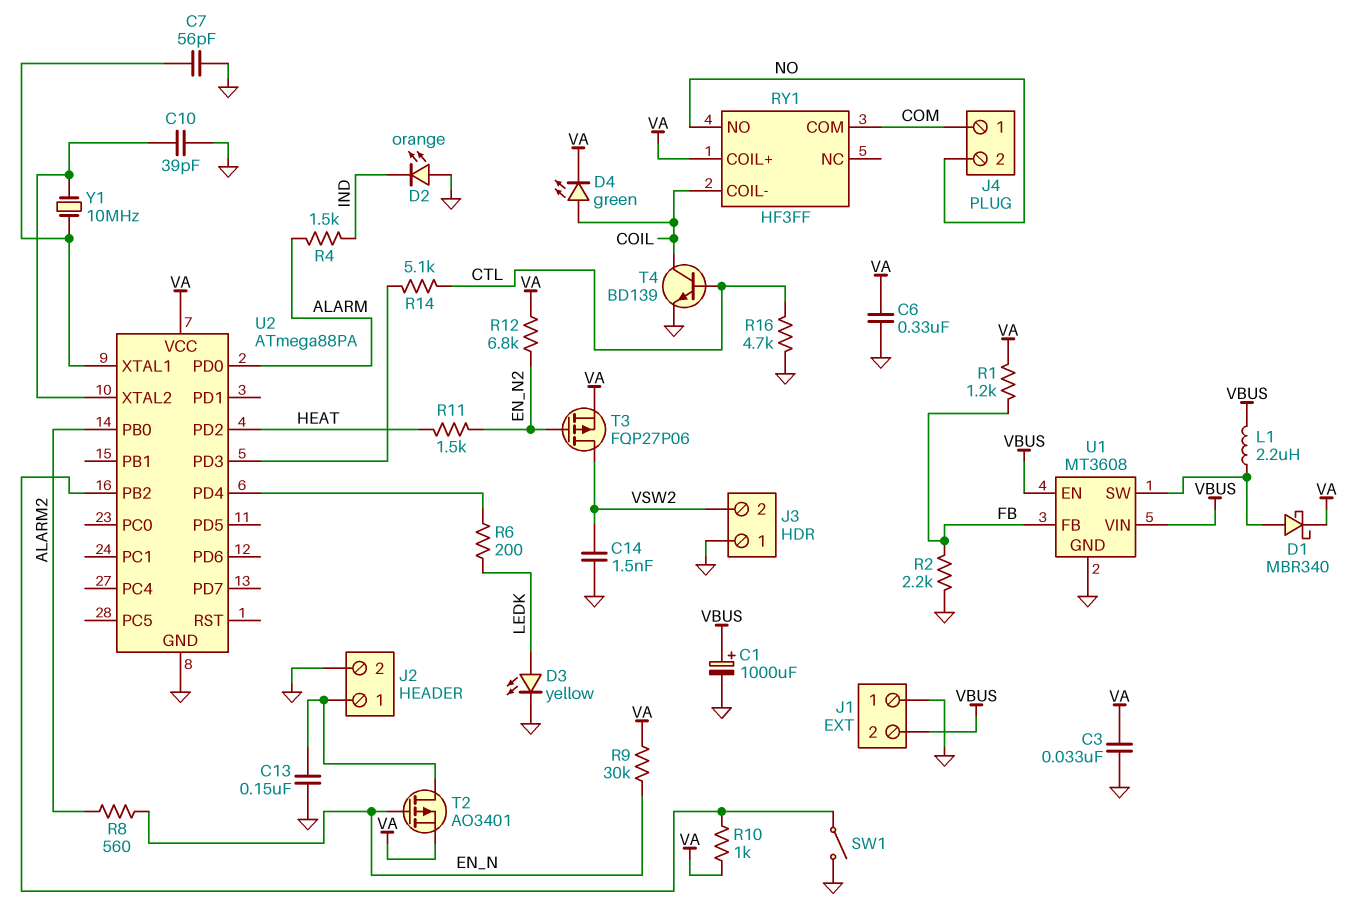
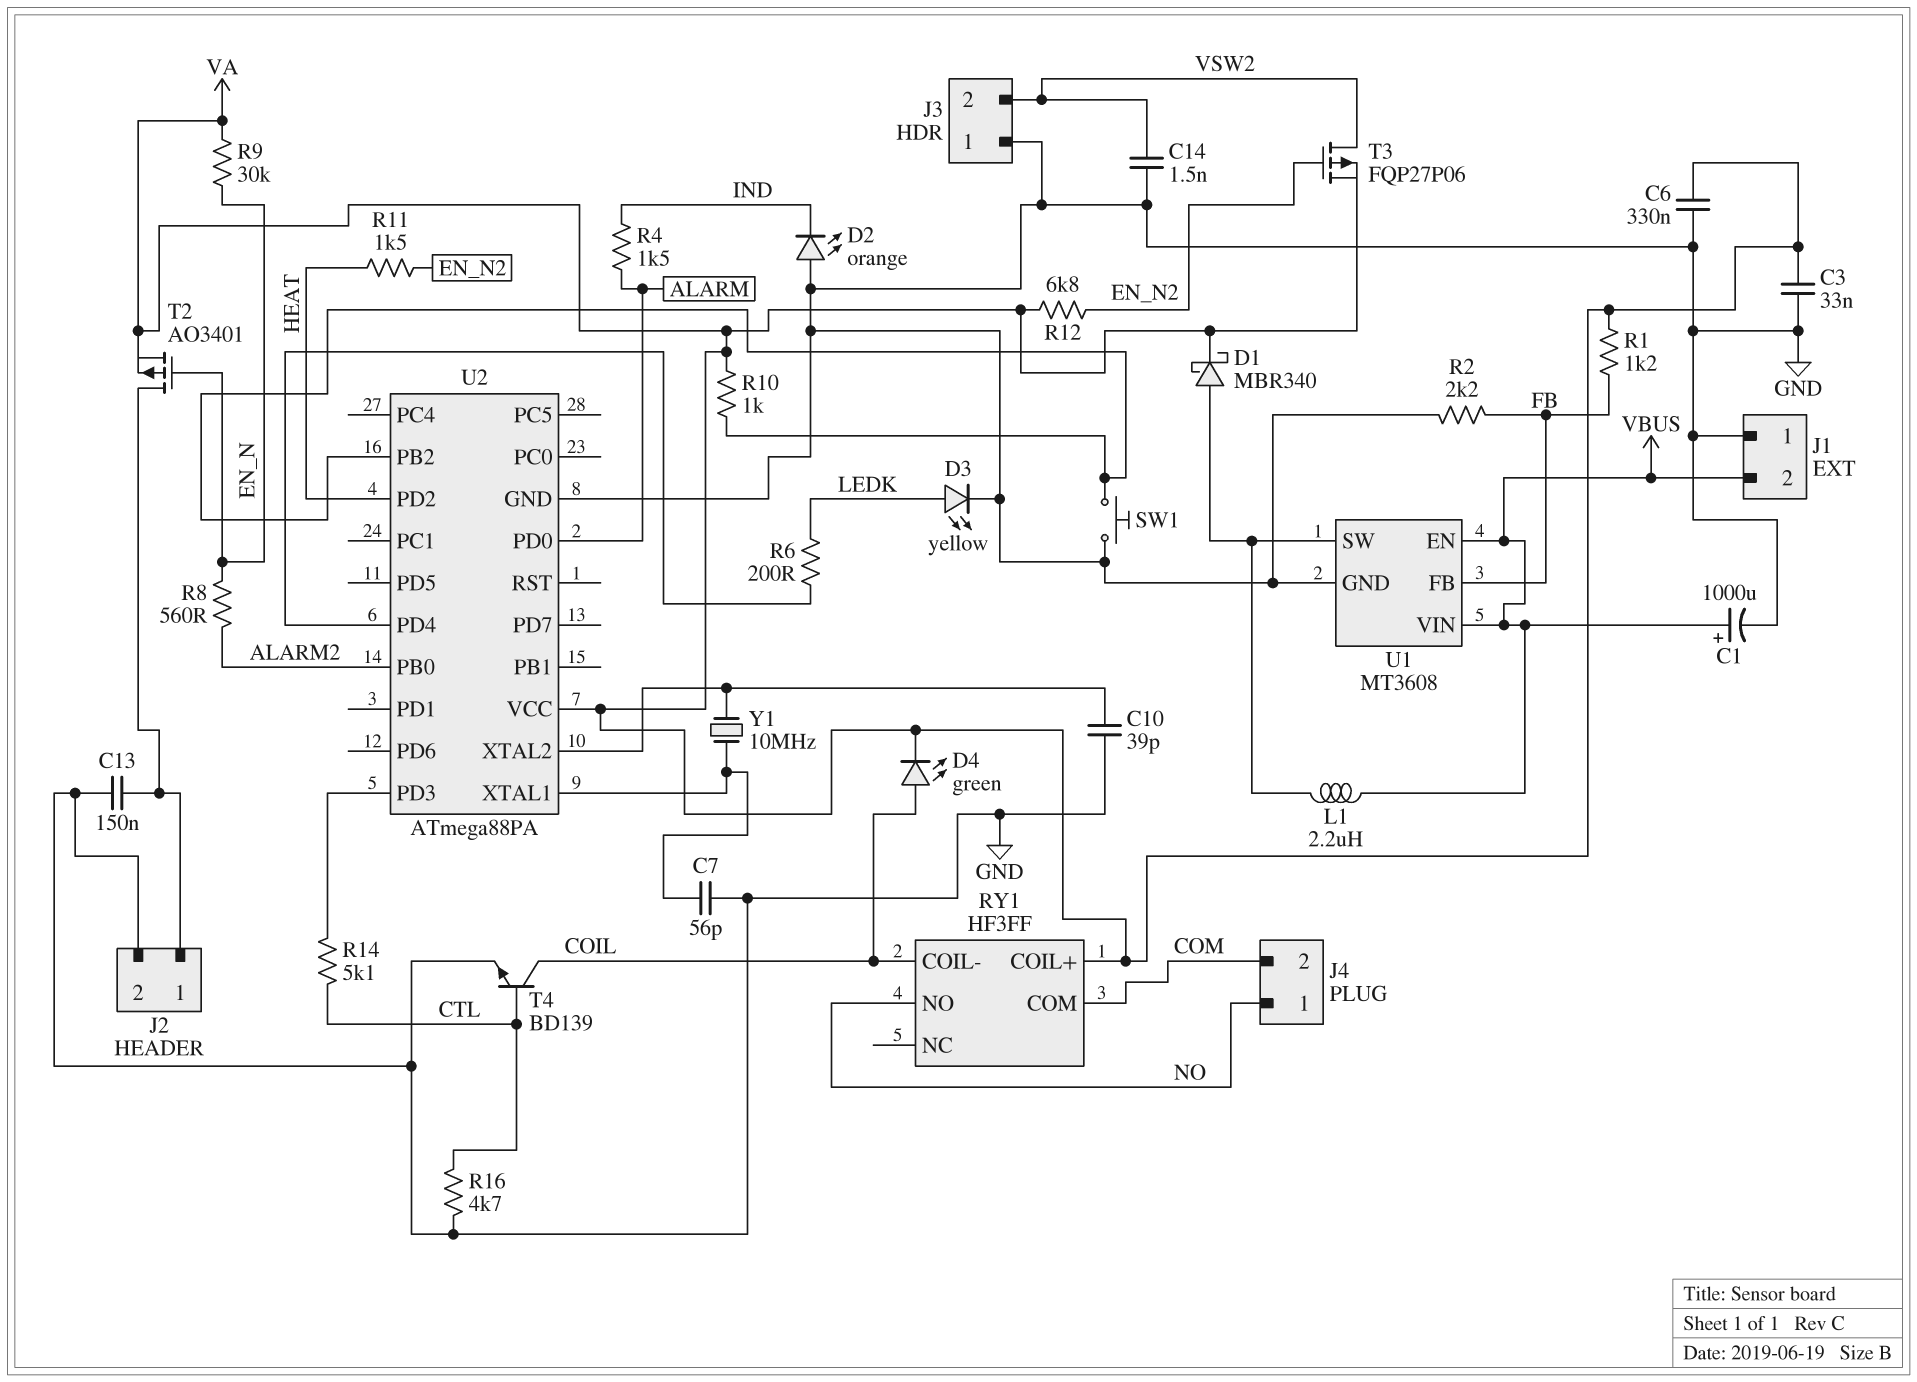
J4 pin 1: COM -> NO
J4 pin 2: NO -> COM
SW1: switch (GND, U2/PB2) -> button (GND, U2/PB2)

